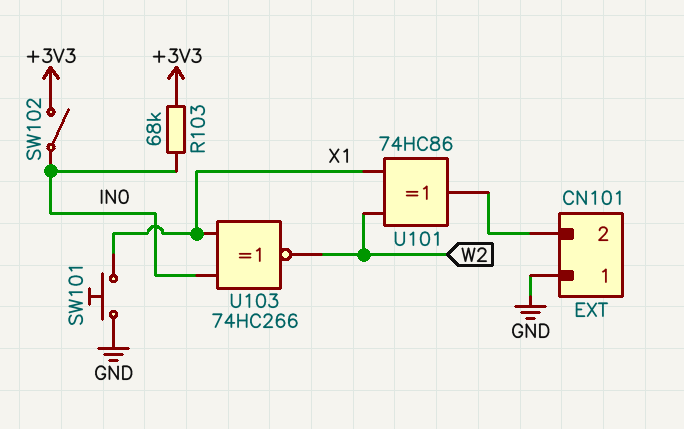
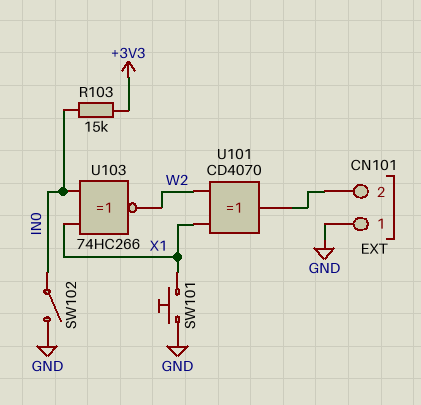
R103: 68k (+3V3, IN0) -> 15k (+3V3, IN0)
SW102: switch (+3V3, IN0) -> switch (GND, IN0)
U101: XOR 74HC86 (in W2, in X1, out CN101/2) -> XOR CD4070 (in W2, in X1, out CN101/2)

